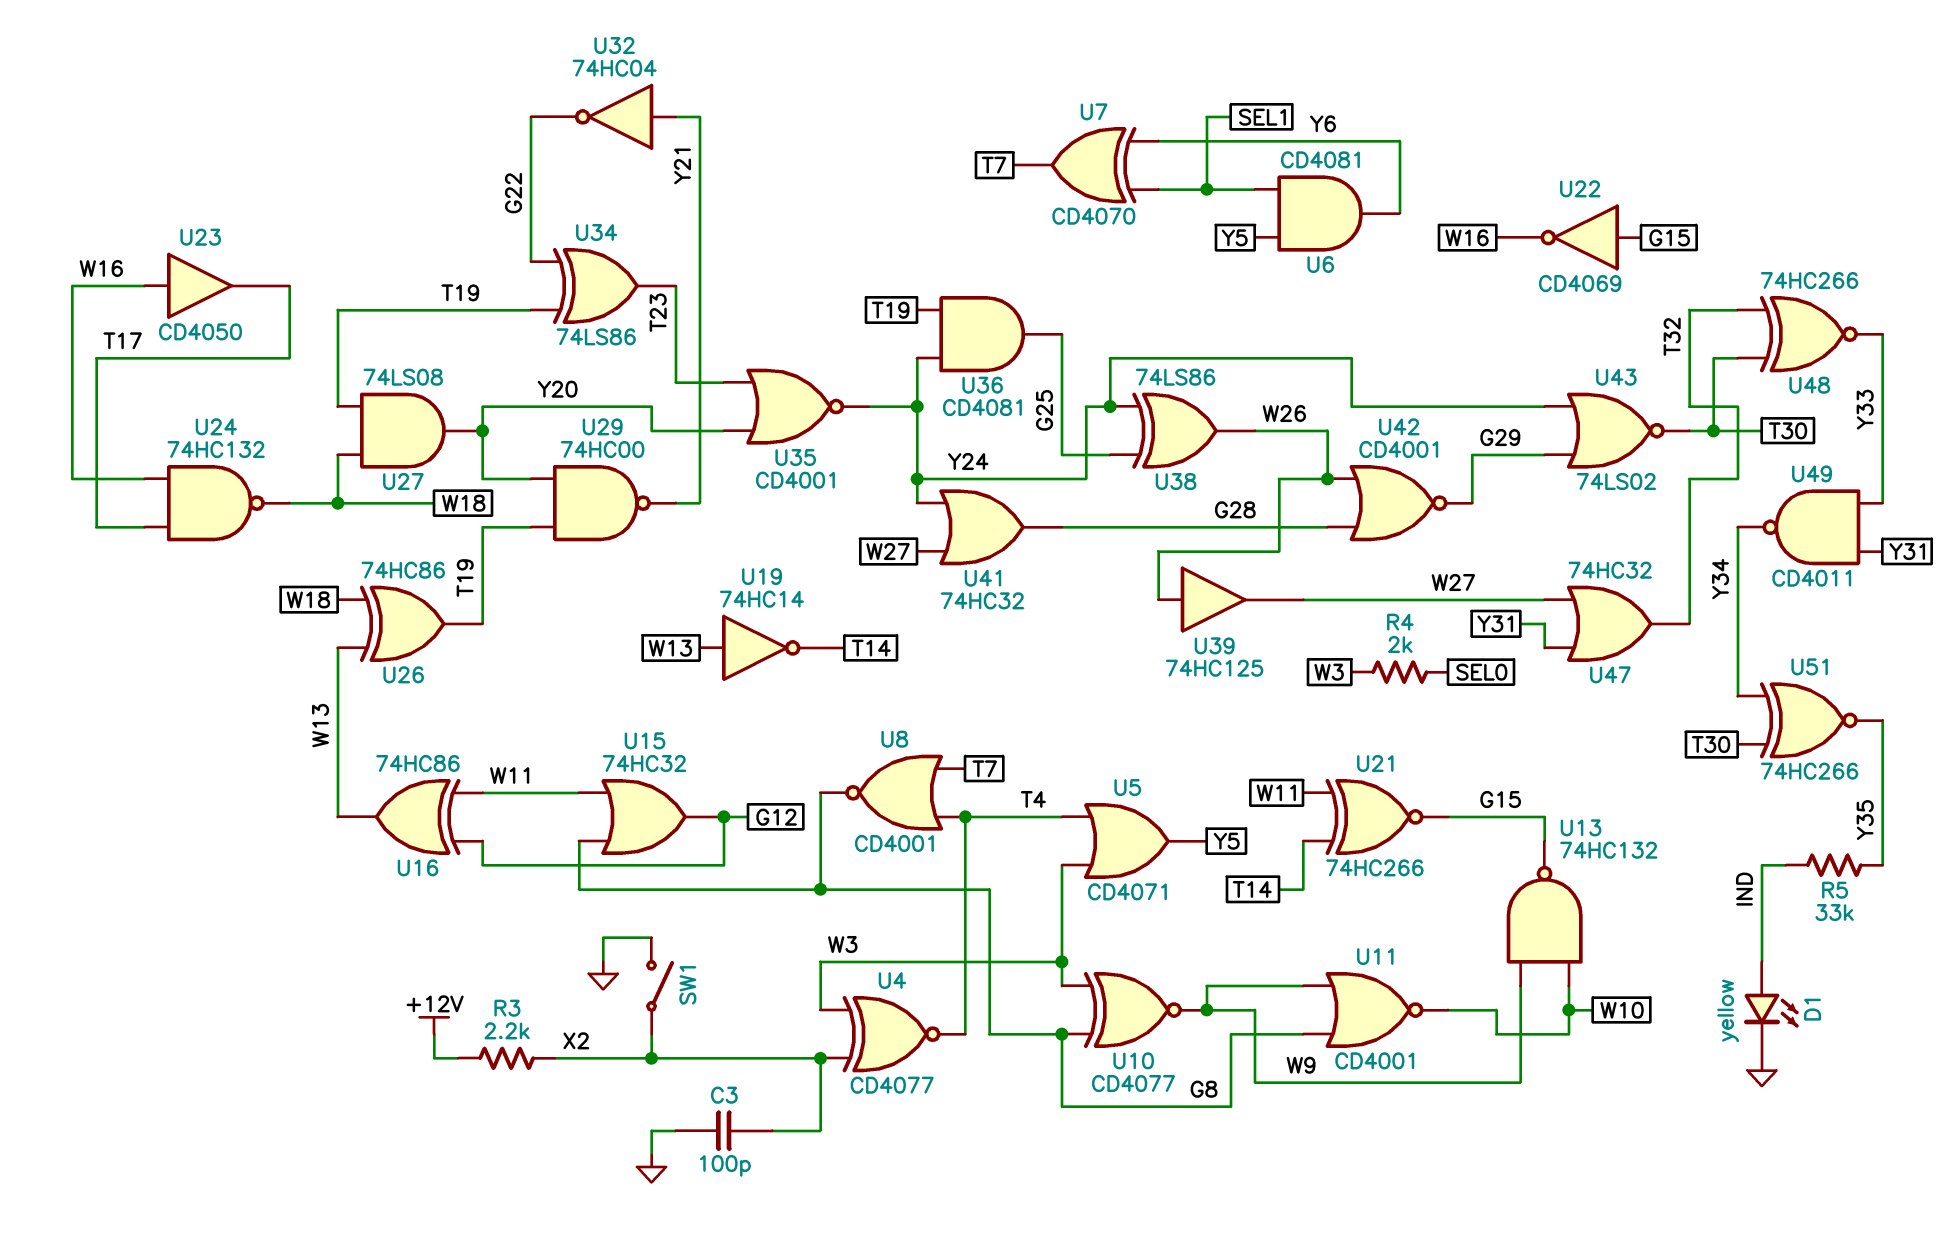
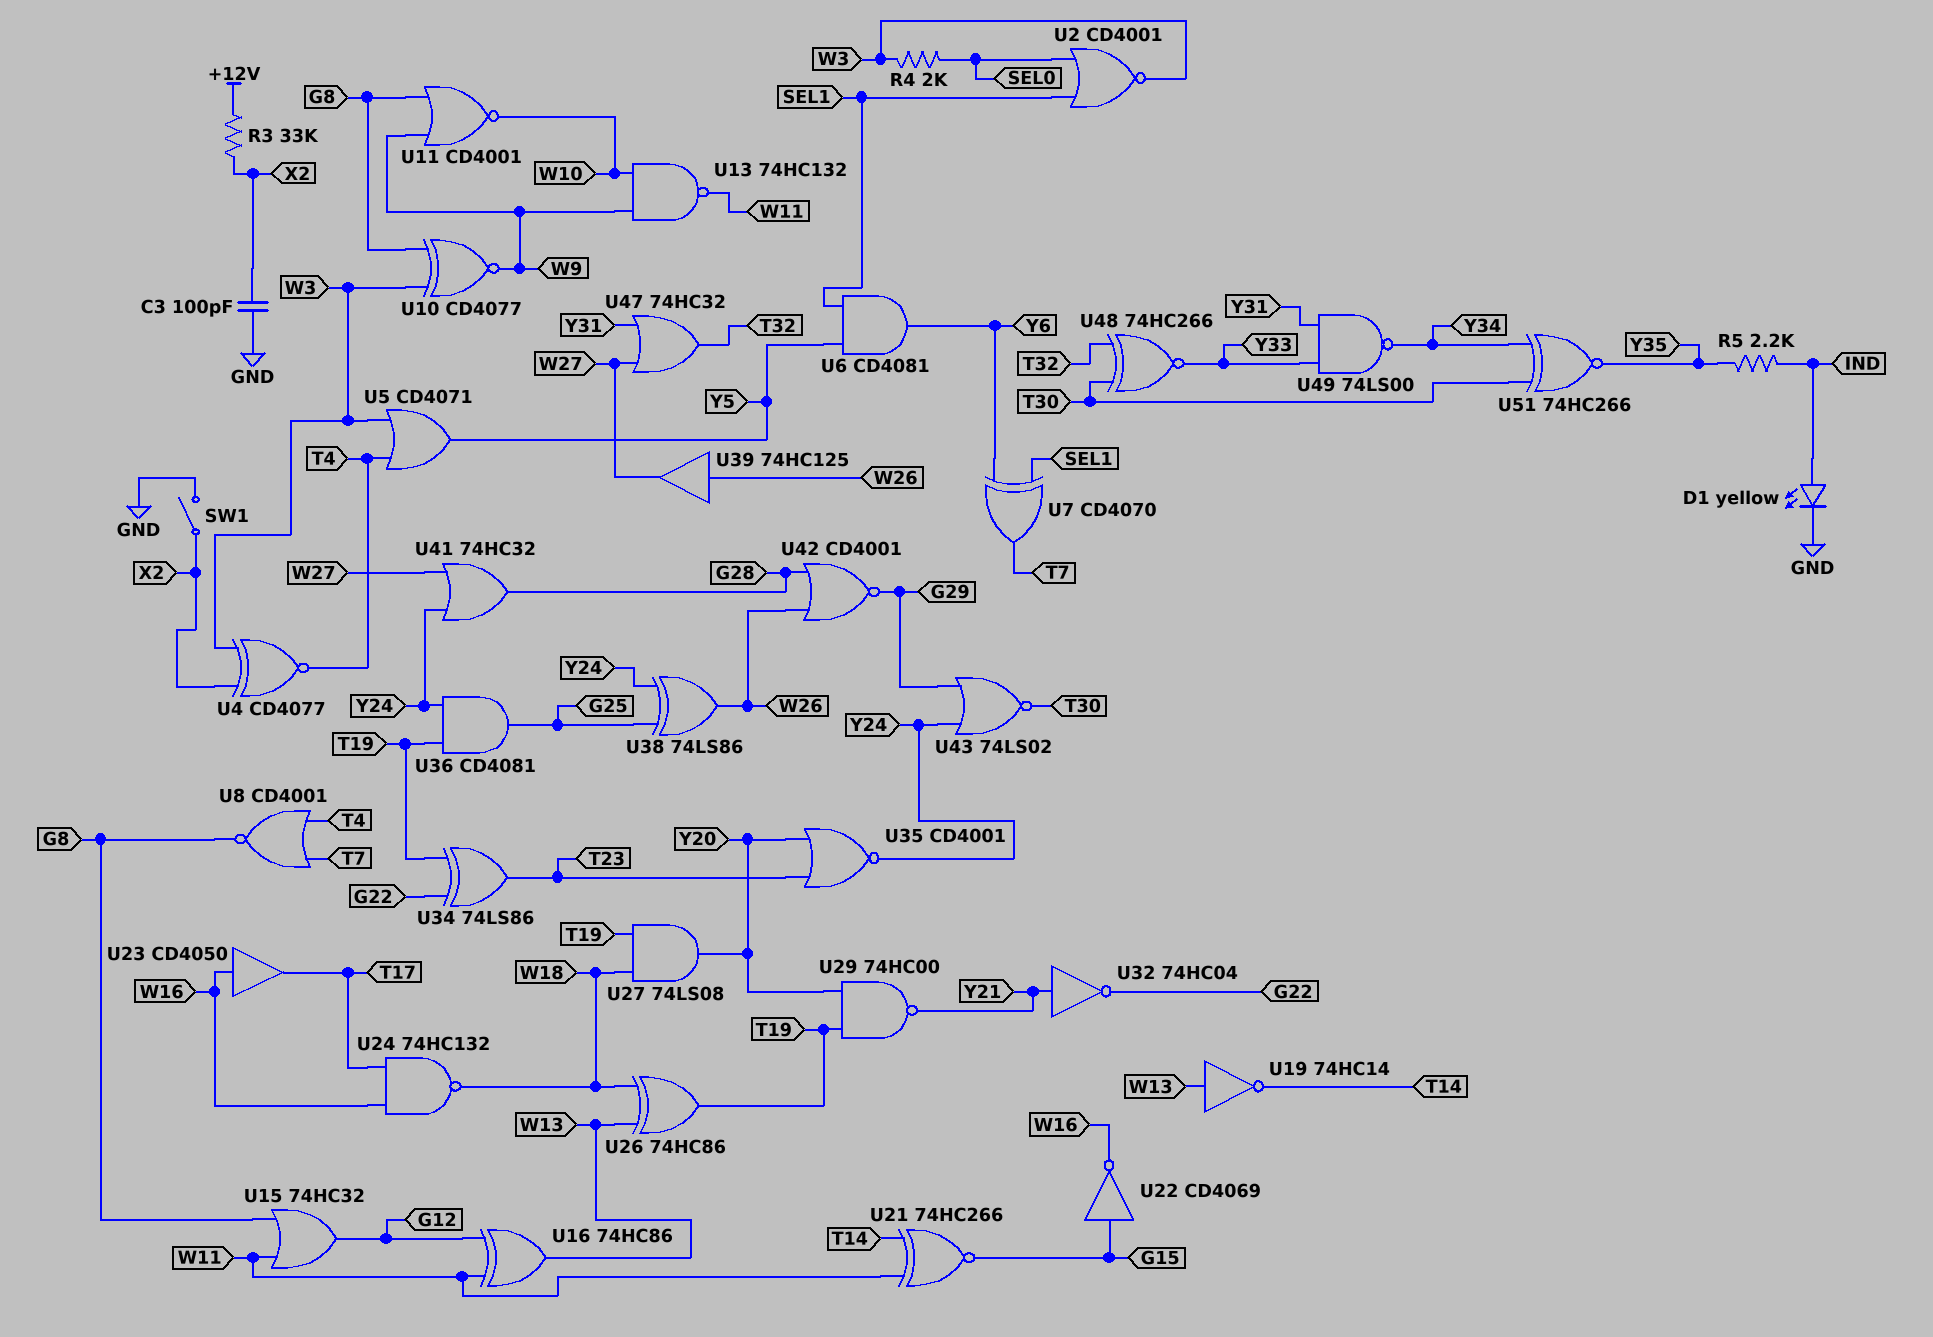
R3: 2.2k (+12V, X2) -> 33k (+12V, X2)
R5: 33k (IND, Y35) -> 2.2k (IND, Y35)
U2: none -> NOR CD4001 (in SEL0, in SEL1, out W3)
U13: NAND 74HC132 (in W9, in W10, out G15) -> NAND 74HC132 (in W9, in W10, out W11)
U49: NAND CD4011 (in Y31, in Y33, out Y34) -> NAND 74LS00 (in Y31, in Y33, out Y34)

